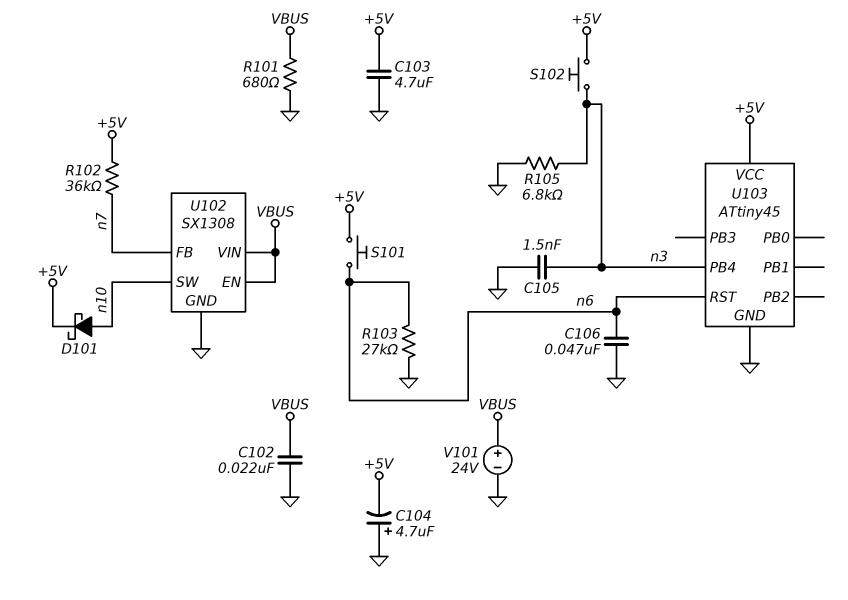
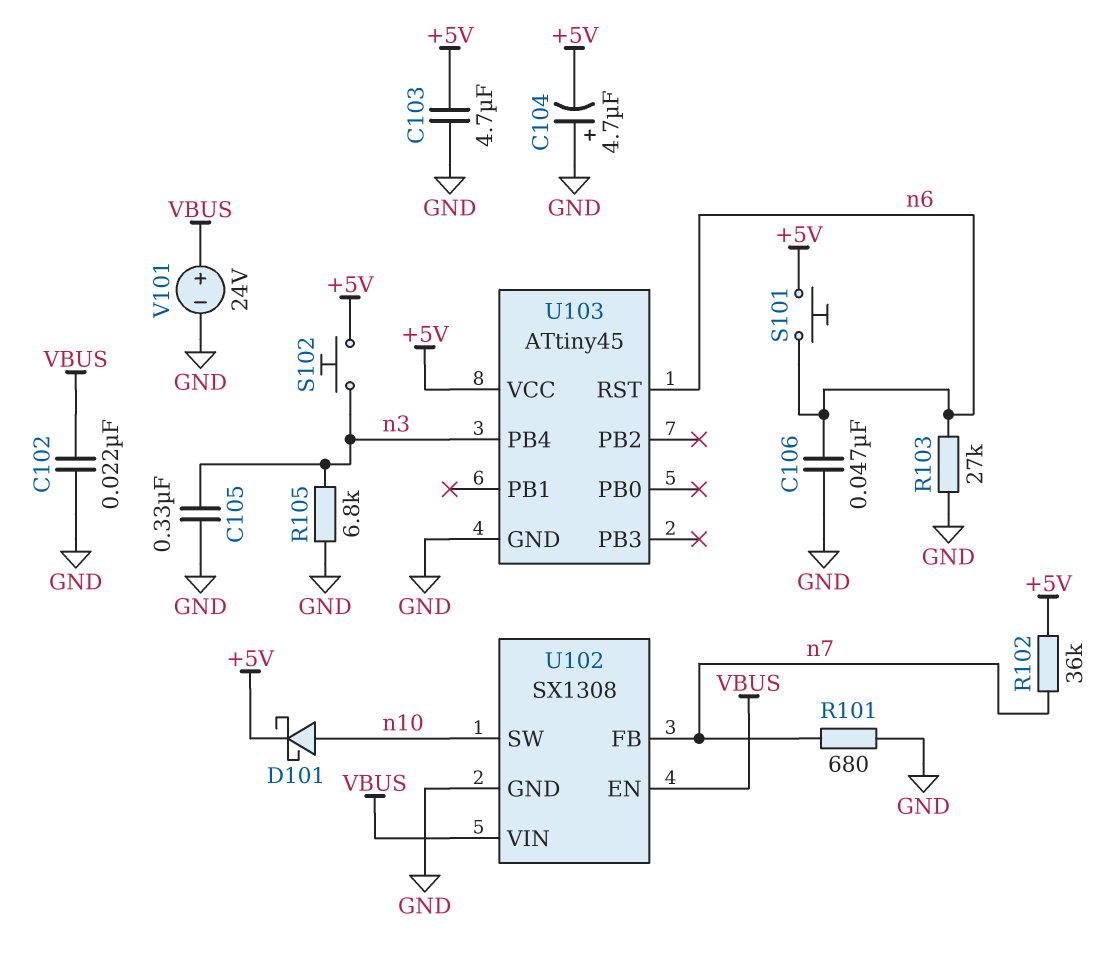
C105: 1.5nF (GND, n3) -> 330nF (GND, n3)
R101: 680 (GND, VBUS) -> 680 (GND, n7)

